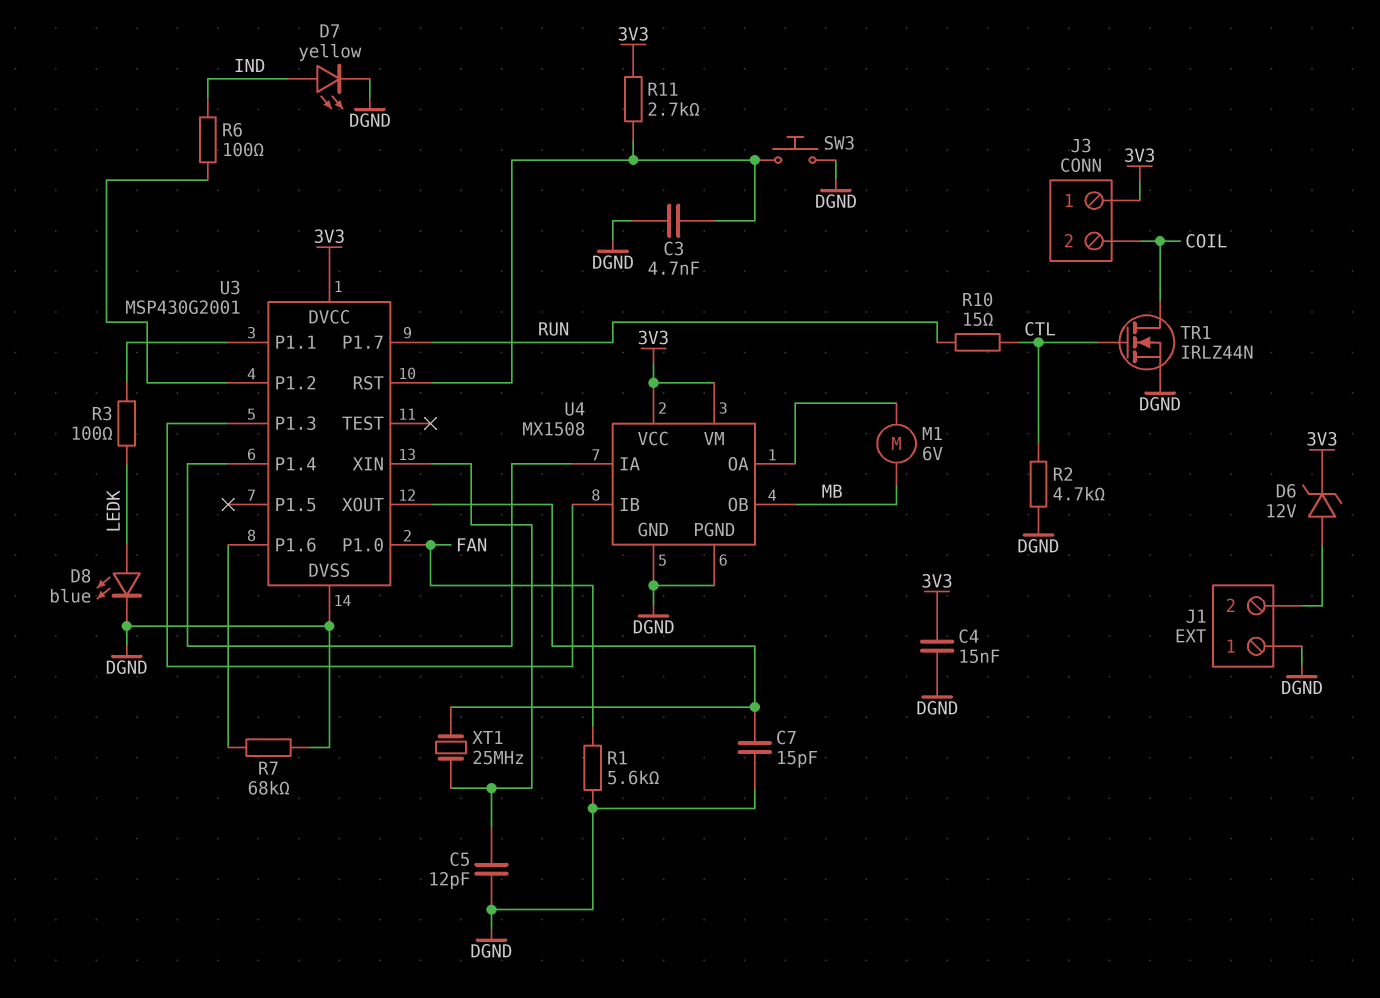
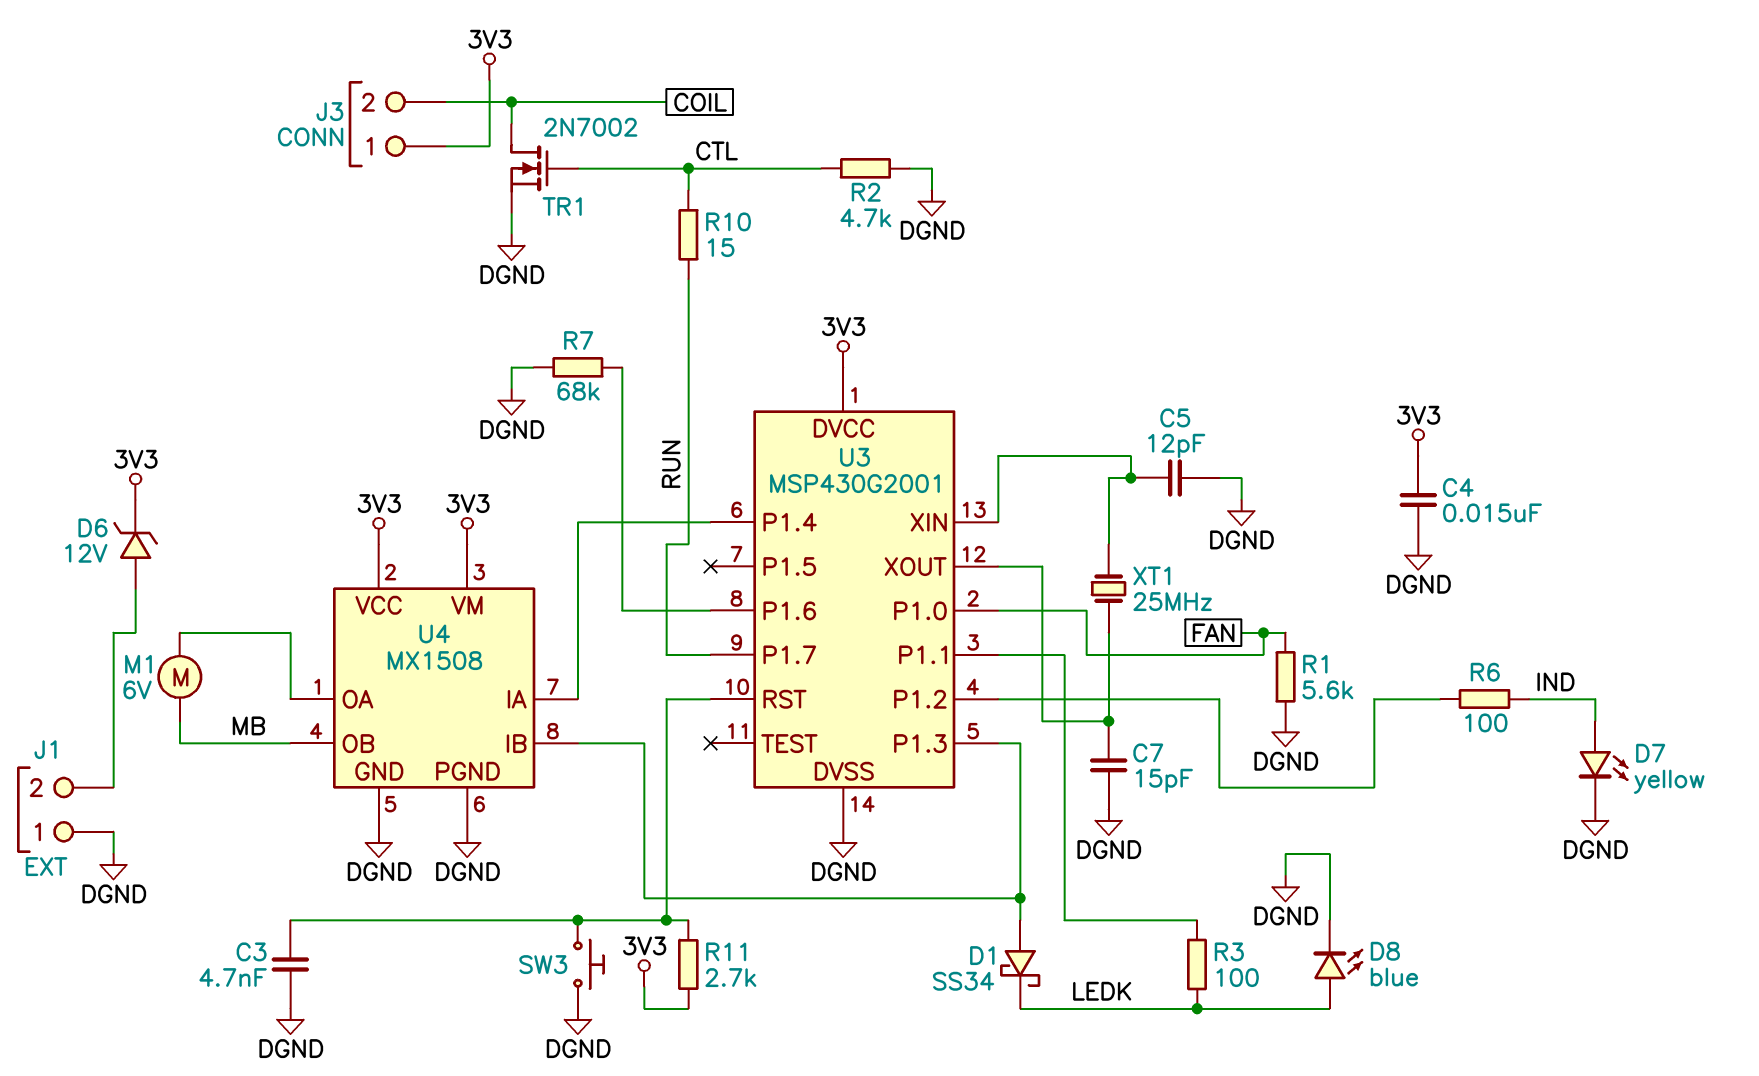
D1: none -> schottky SS34 (A U3/P1.3, K LEDK)
TR1: NMOS IRLZ44N (G CTL, D COIL, S DGND) -> NMOS 2N7002 (G CTL, D COIL, S DGND)

